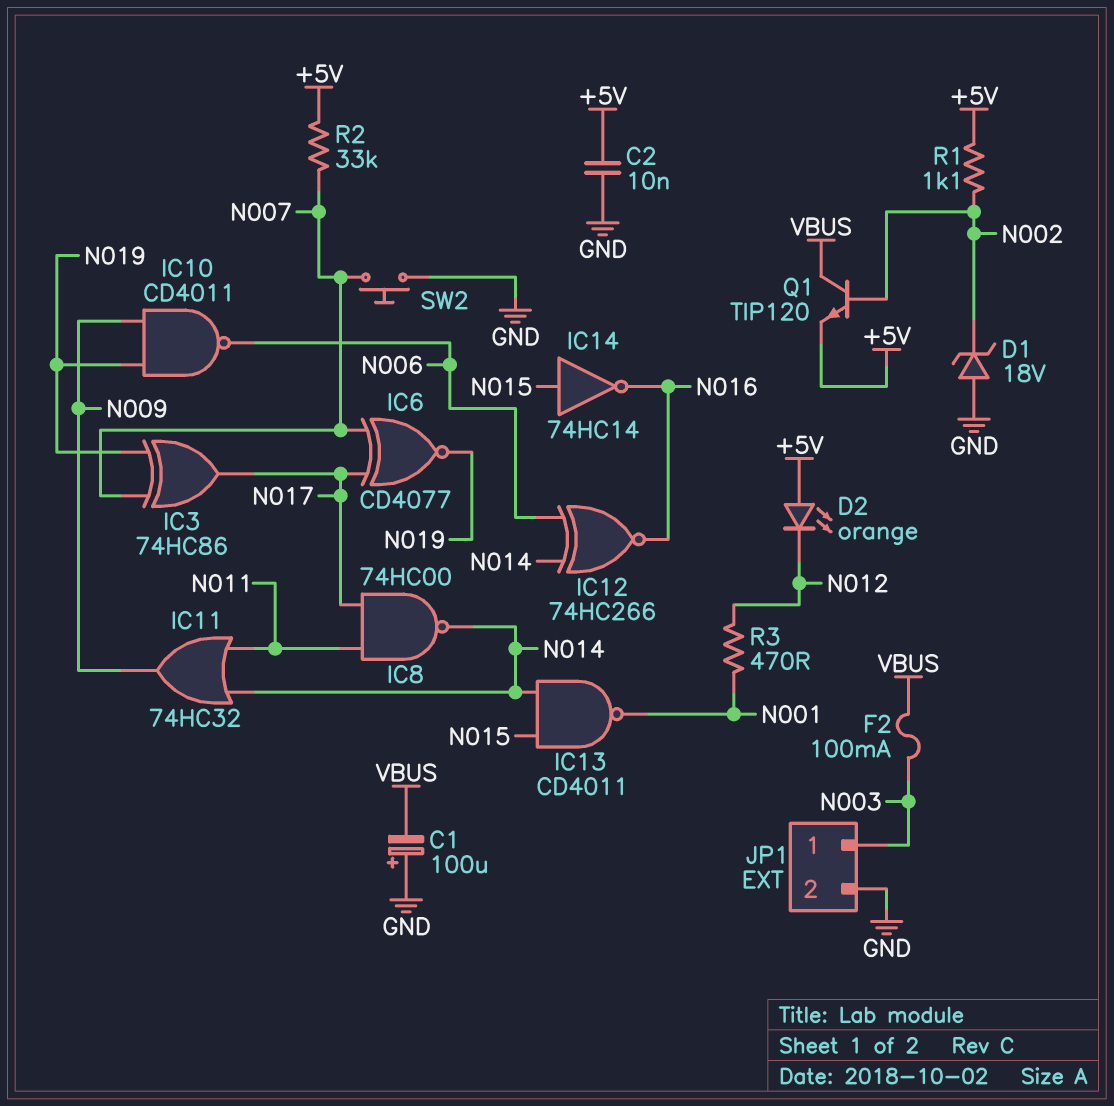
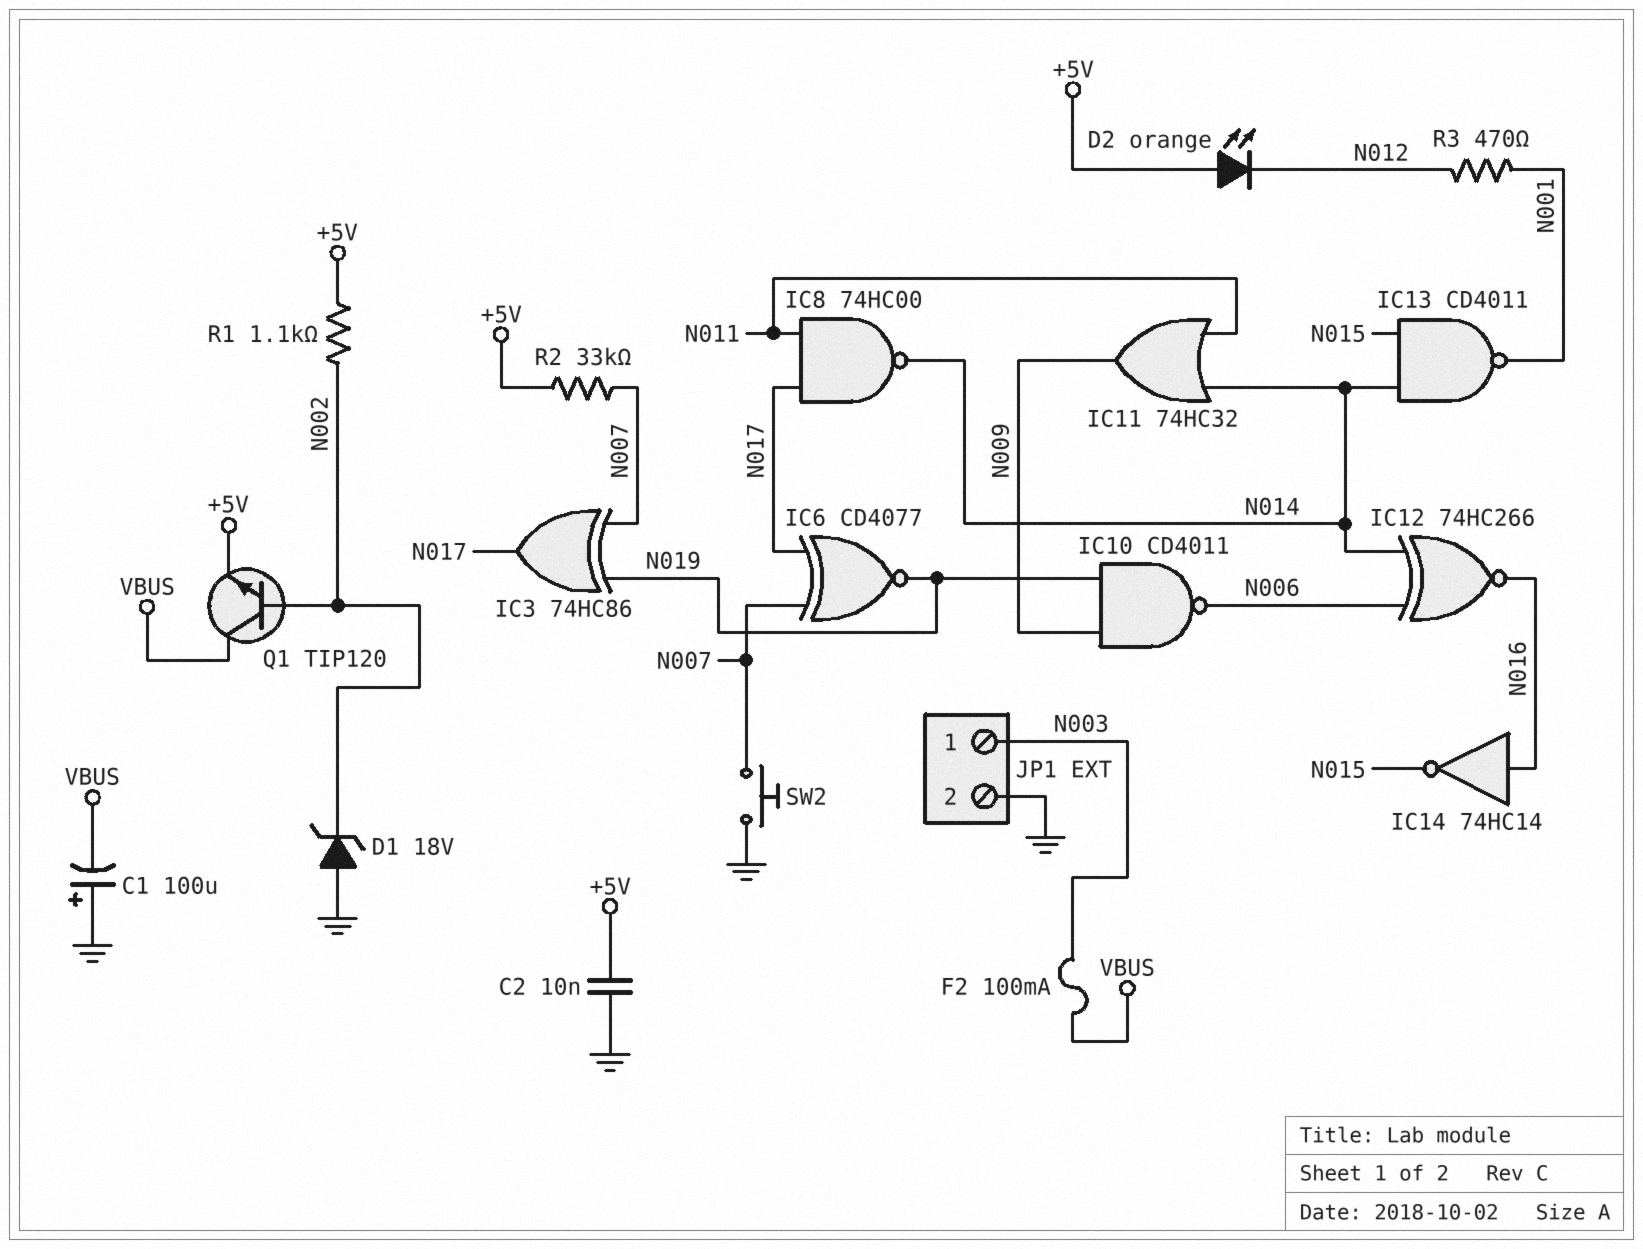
IC14: NOT 74HC14 (in N015, out N016) -> NOT 74HC14 (in N016, out N015)

